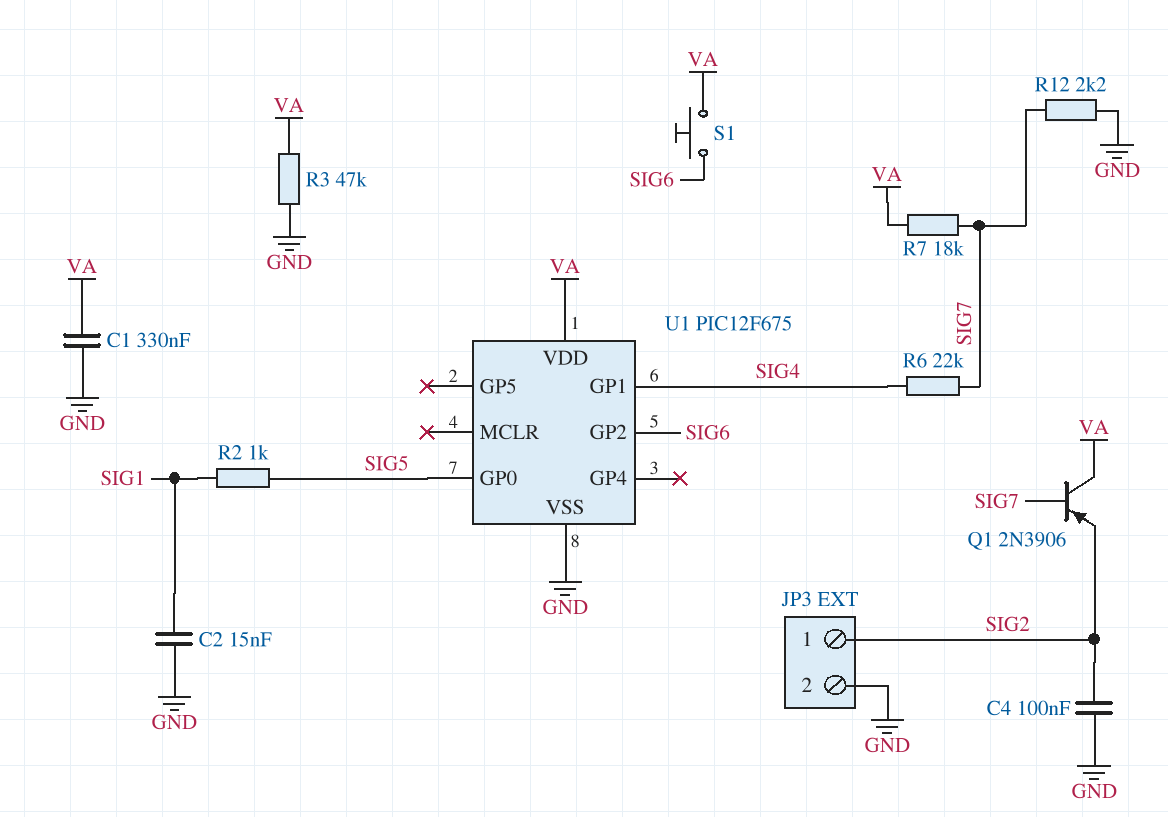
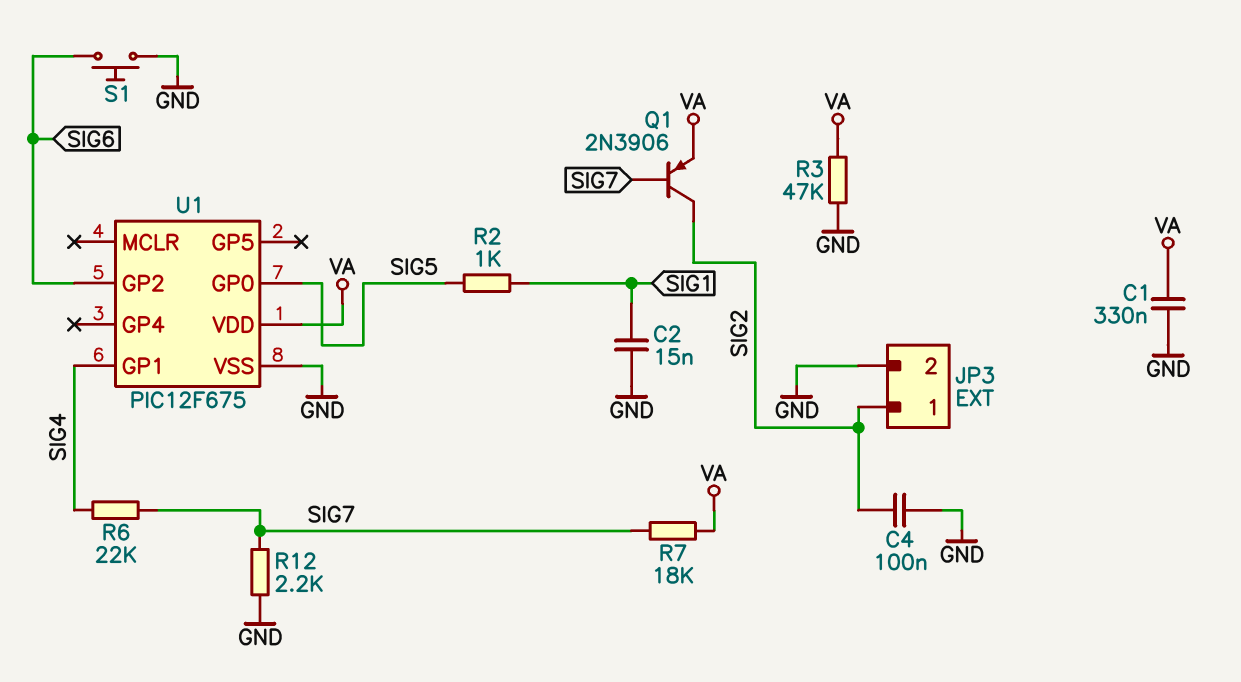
Q1: PNP 2N3906 (B SIG7, C VA, E SIG2) -> PNP 2N3906 (B SIG7, C SIG2, E VA)
S1: button (SIG6, VA) -> button (GND, SIG6)

